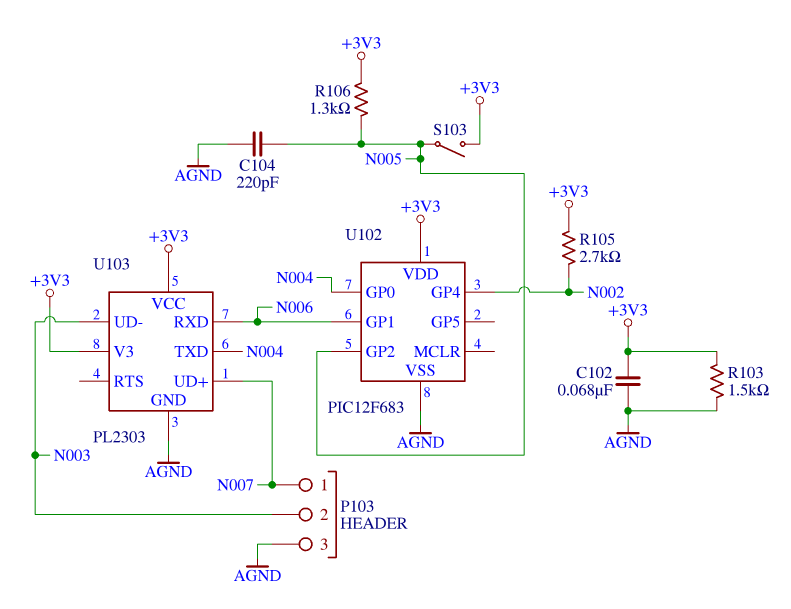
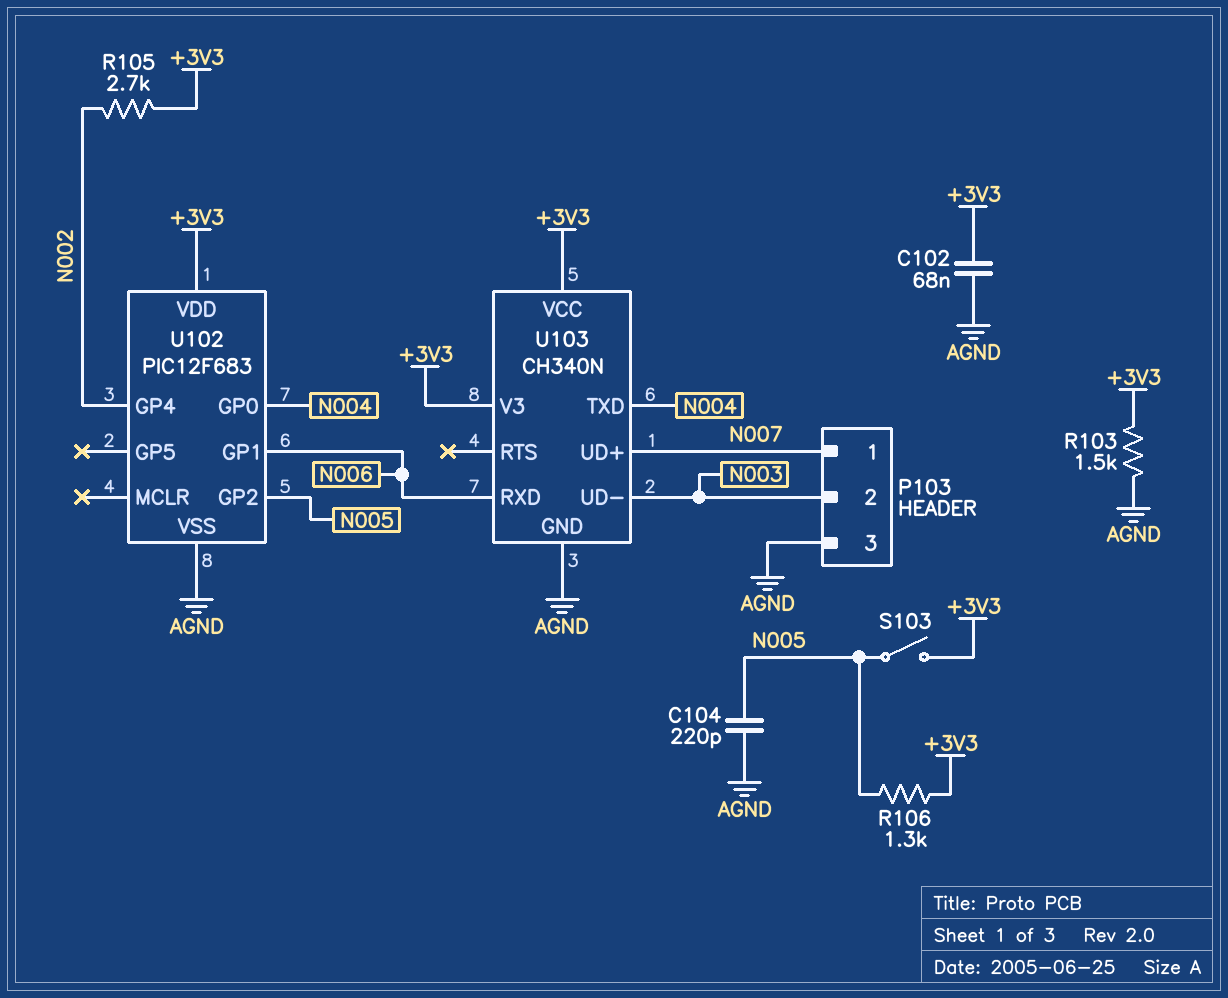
U103: PL2303 -> CH340N

